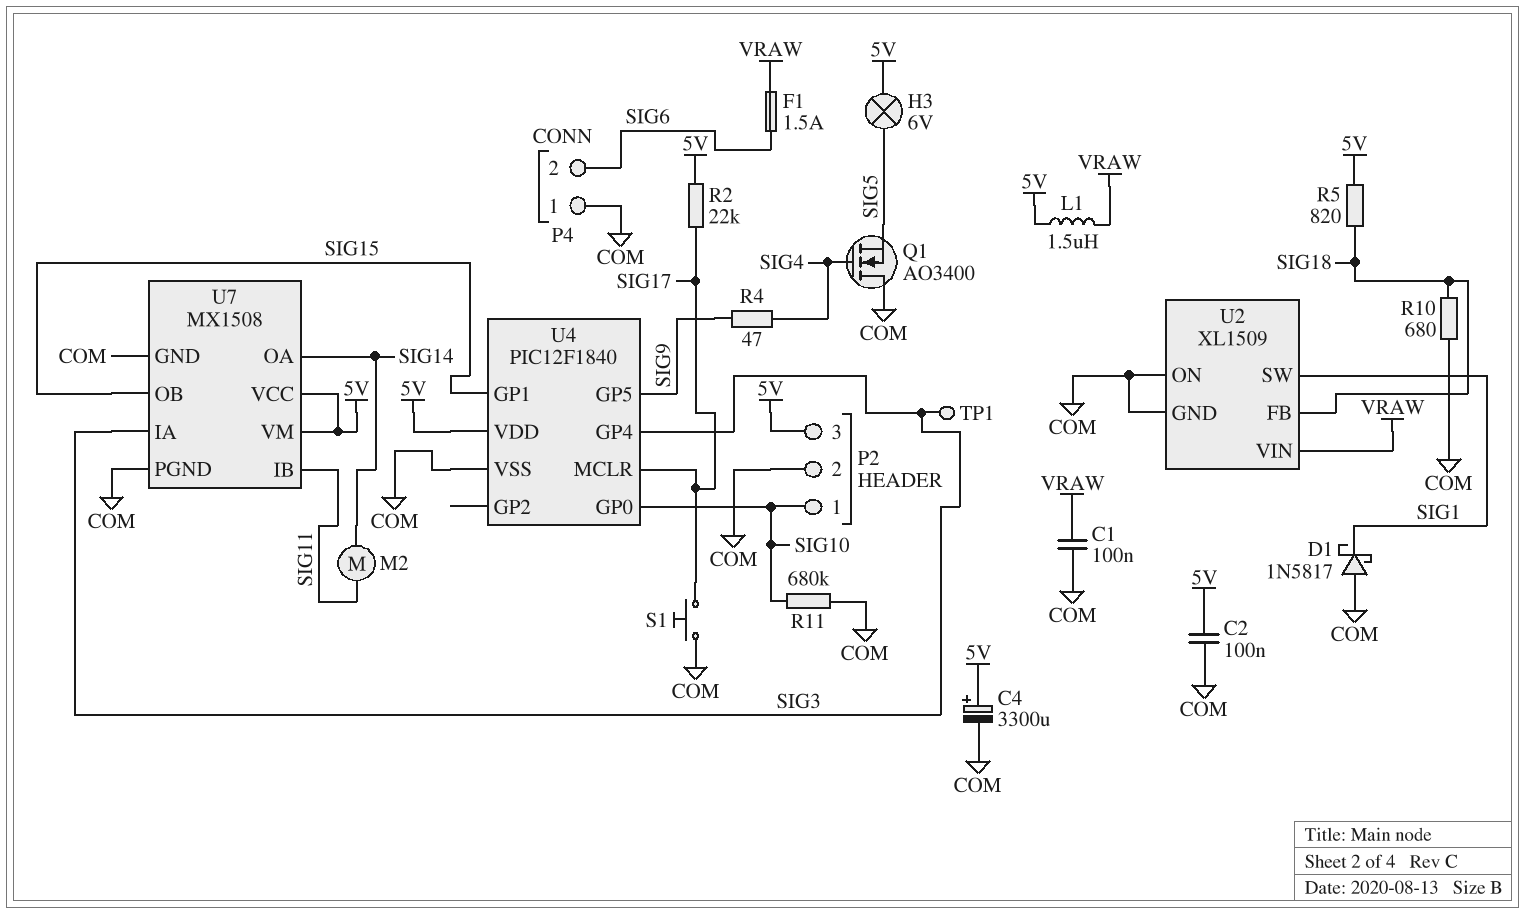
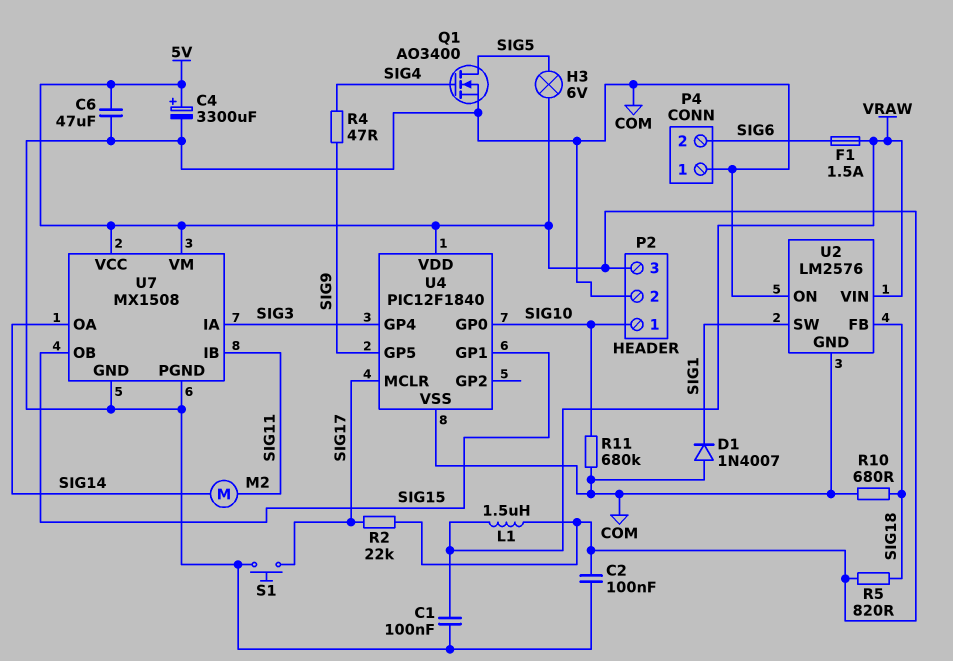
C6: none -> 47uF (5V, COM)
D1: schottky 1N5817 (A COM, K SIG1) -> diode 1N4007 (A COM, K SIG1)
Q1: NMOS AO3400 (G SIG4, D COM, S SIG5) -> NMOS AO3400 (G SIG4, D SIG5, S COM)
TP1: test point (SIG3) -> none
U2: XL1509 -> LM2576

